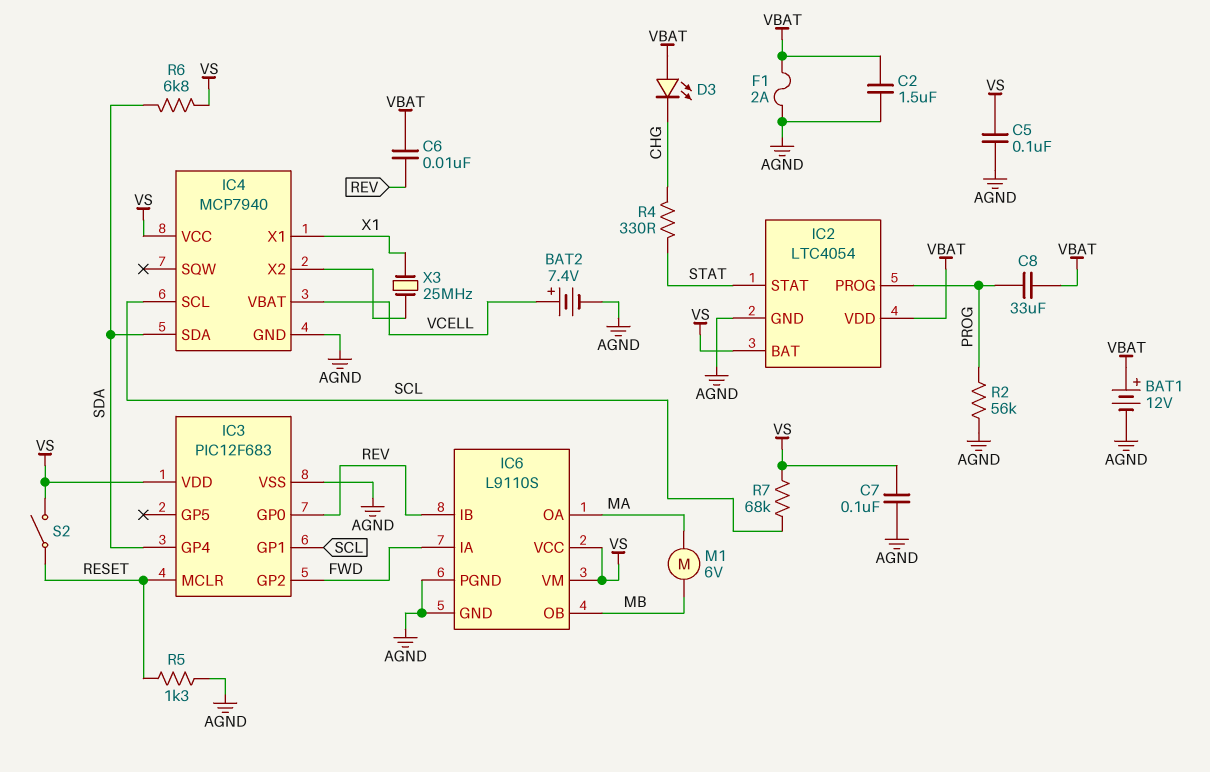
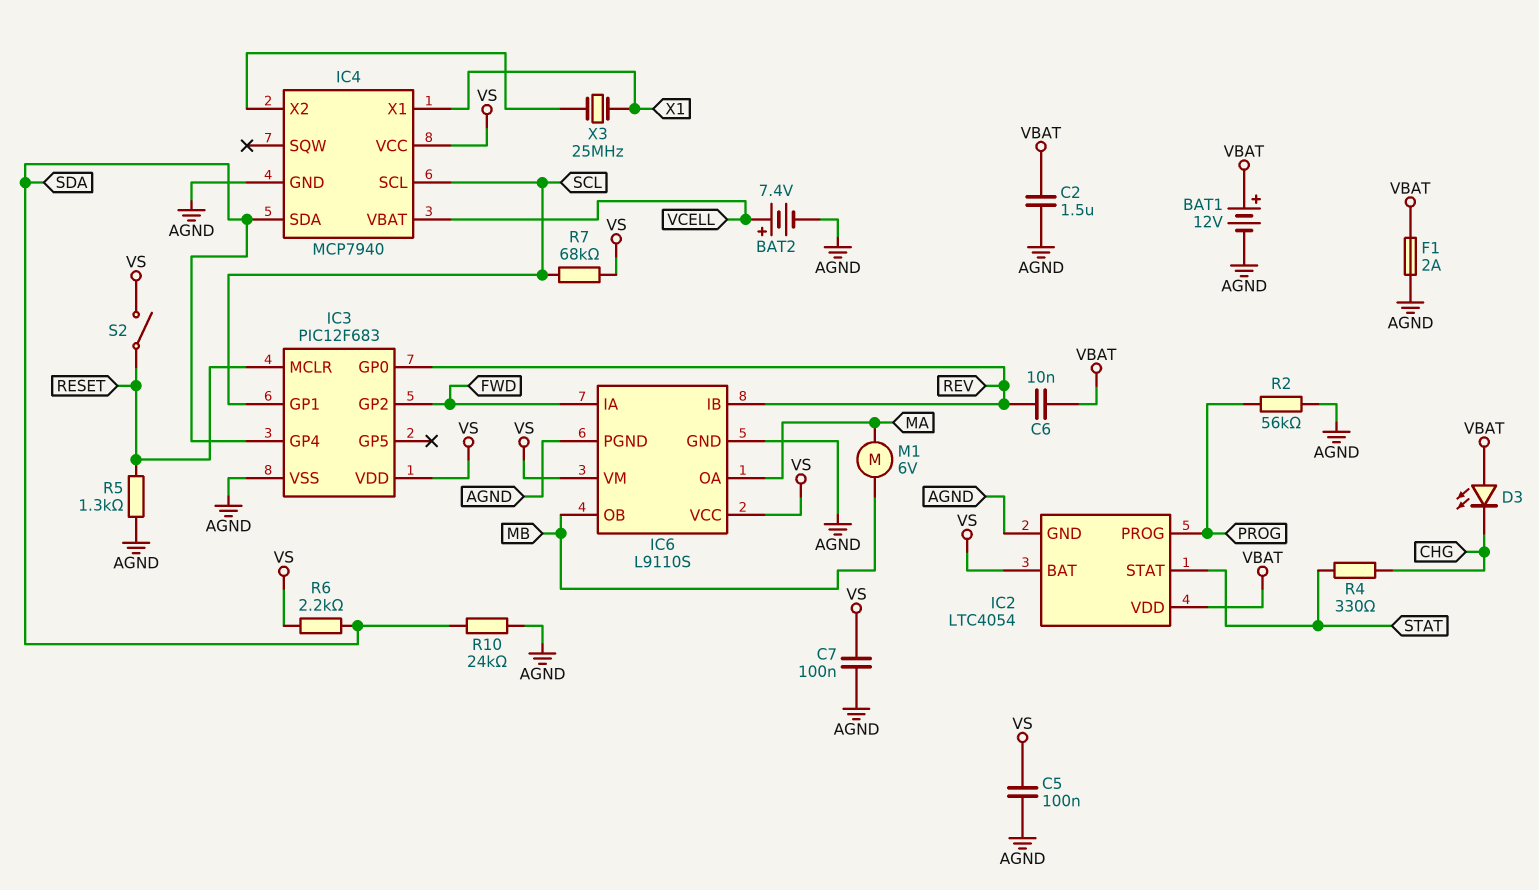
C8: 33uF (PROG, VBAT) -> none
R6: 6.8k (SDA, VS) -> 2.2k (SDA, VS)
R10: none -> 24k (AGND, SDA)

